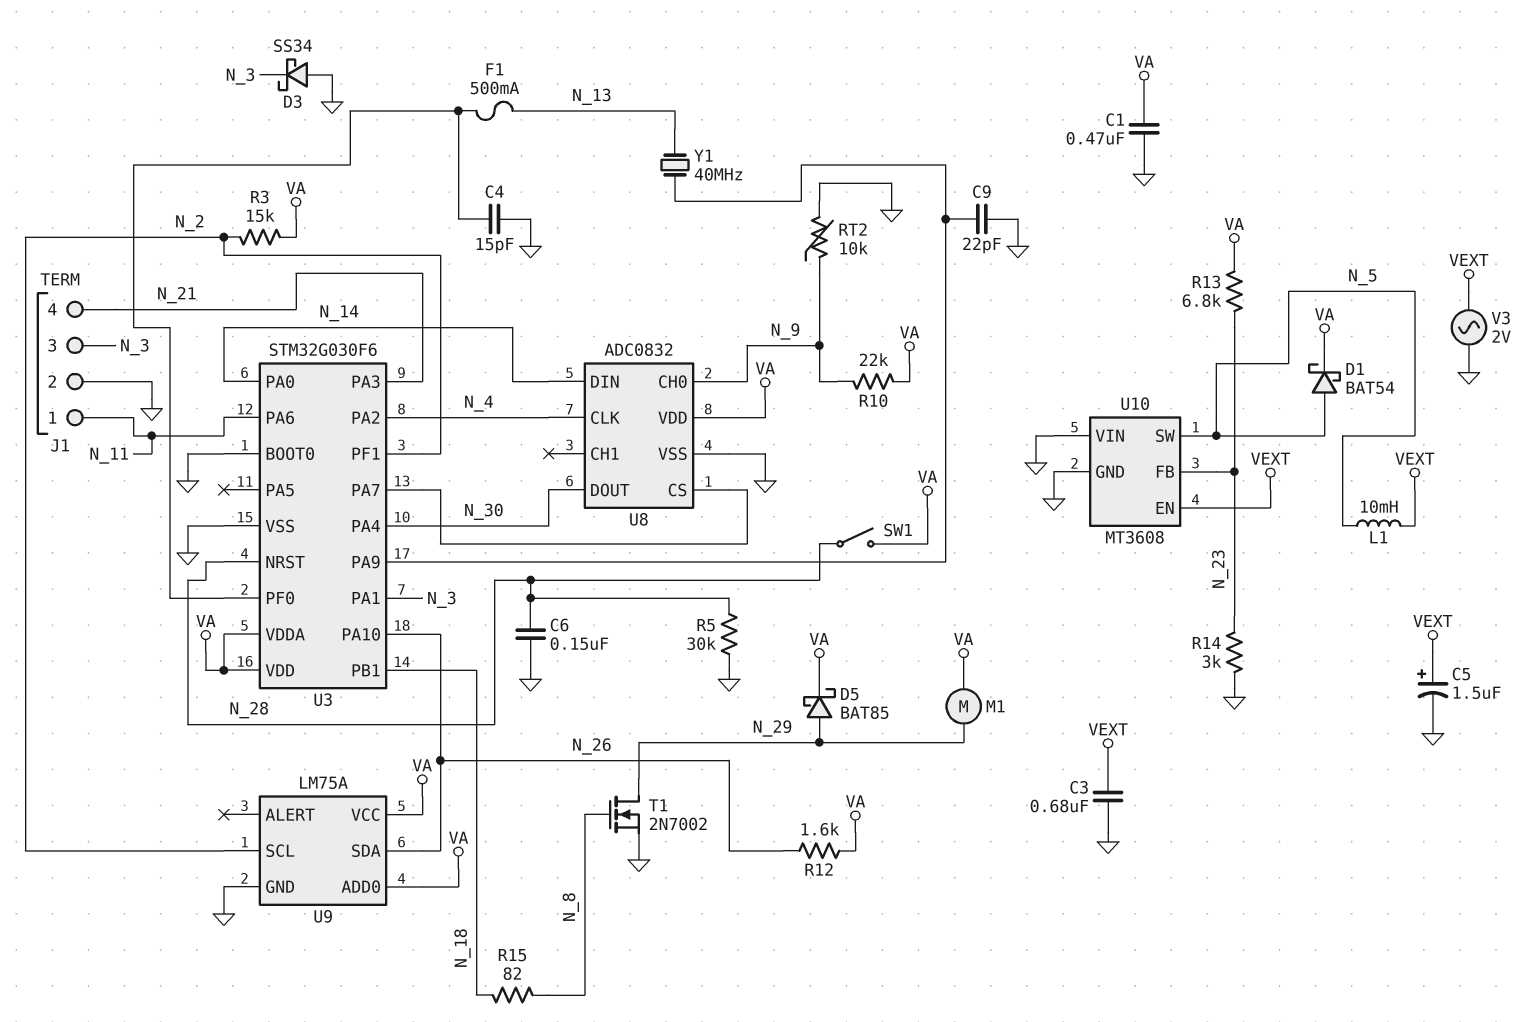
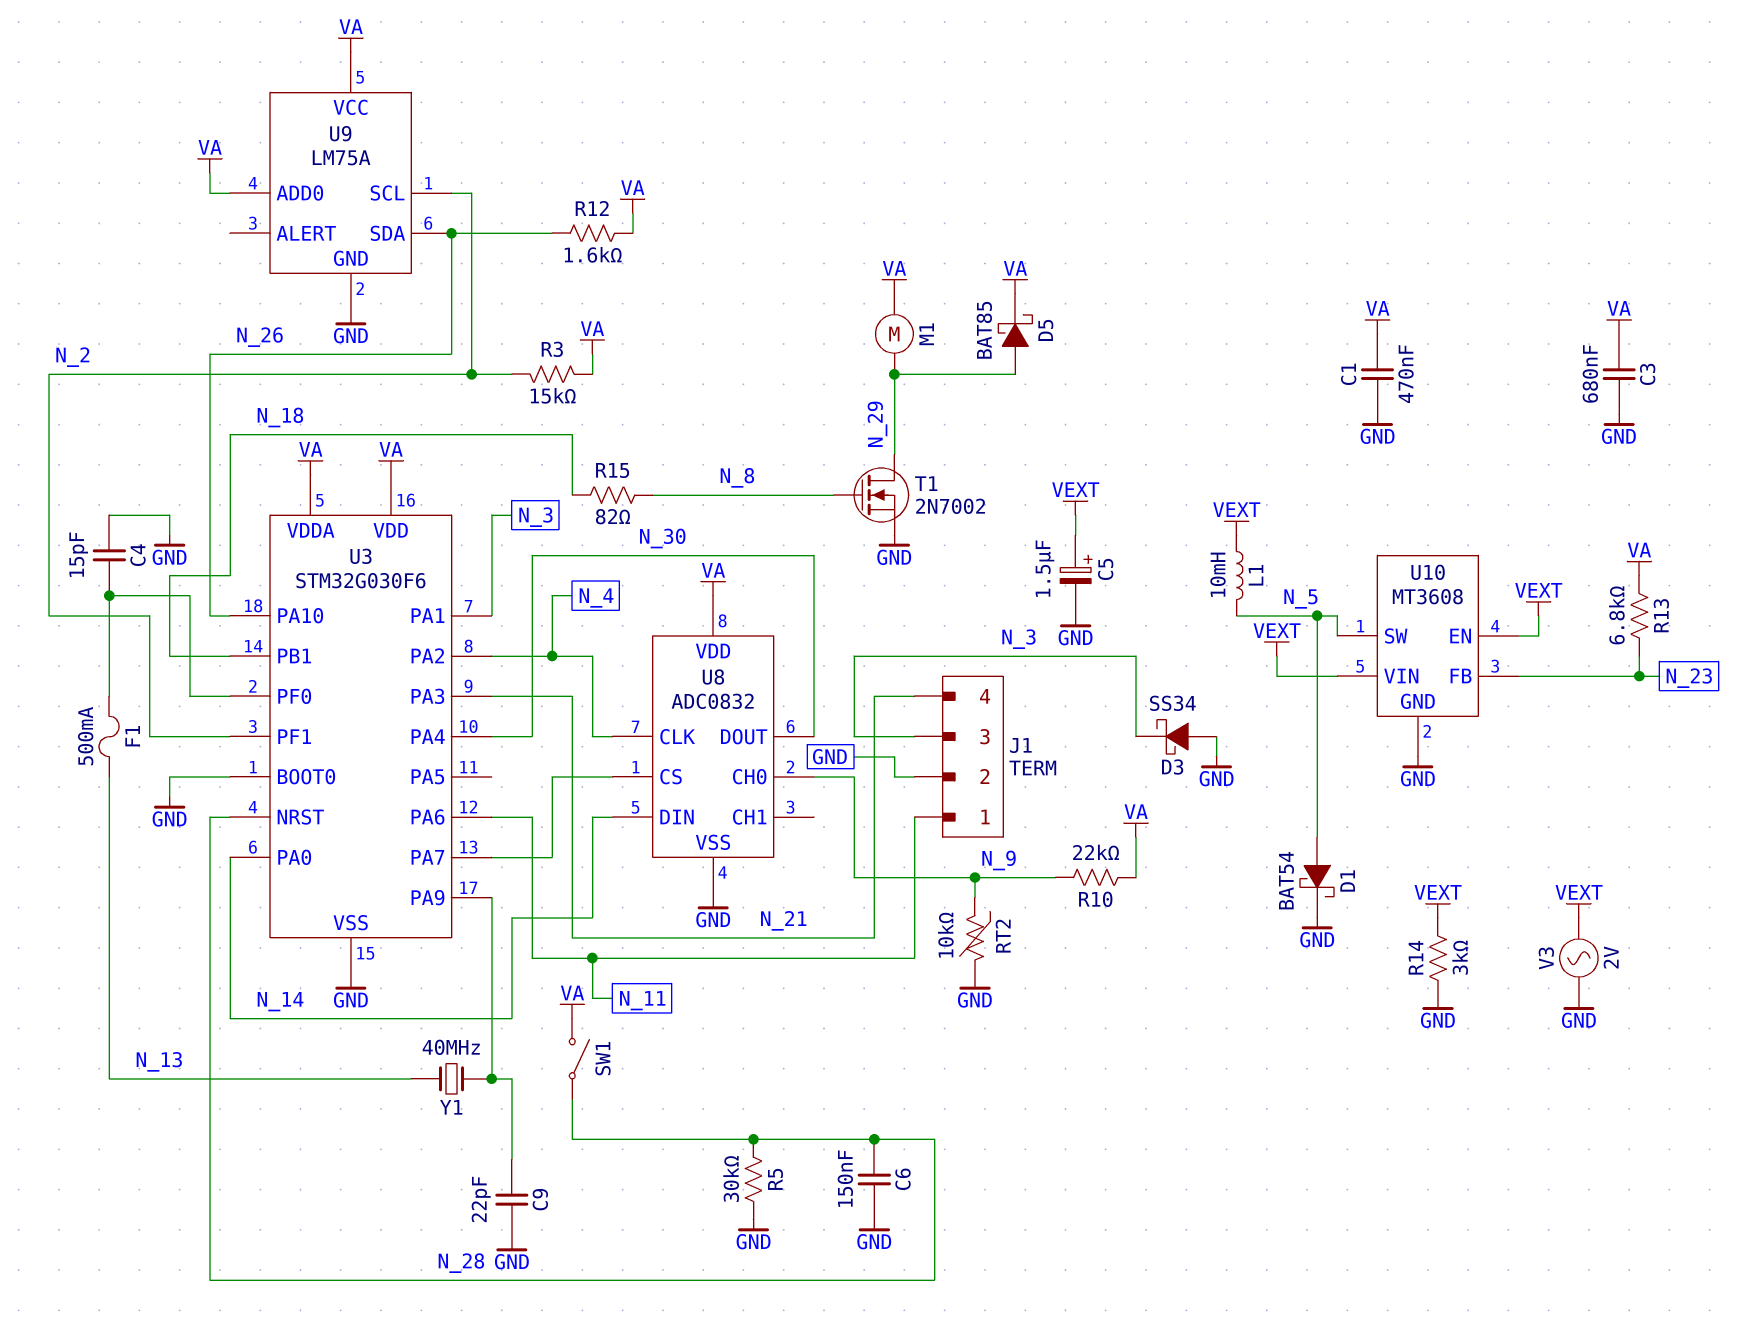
C3: 680nF (GND, VEXT) -> 680nF (GND, VA)
D1: schottky BAT54 (A N_5, K VA) -> schottky BAT54 (A N_5, K GND)
R14: 3k (GND, N_23) -> 3k (GND, VEXT)
U10 pin VIN: GND -> VEXT

